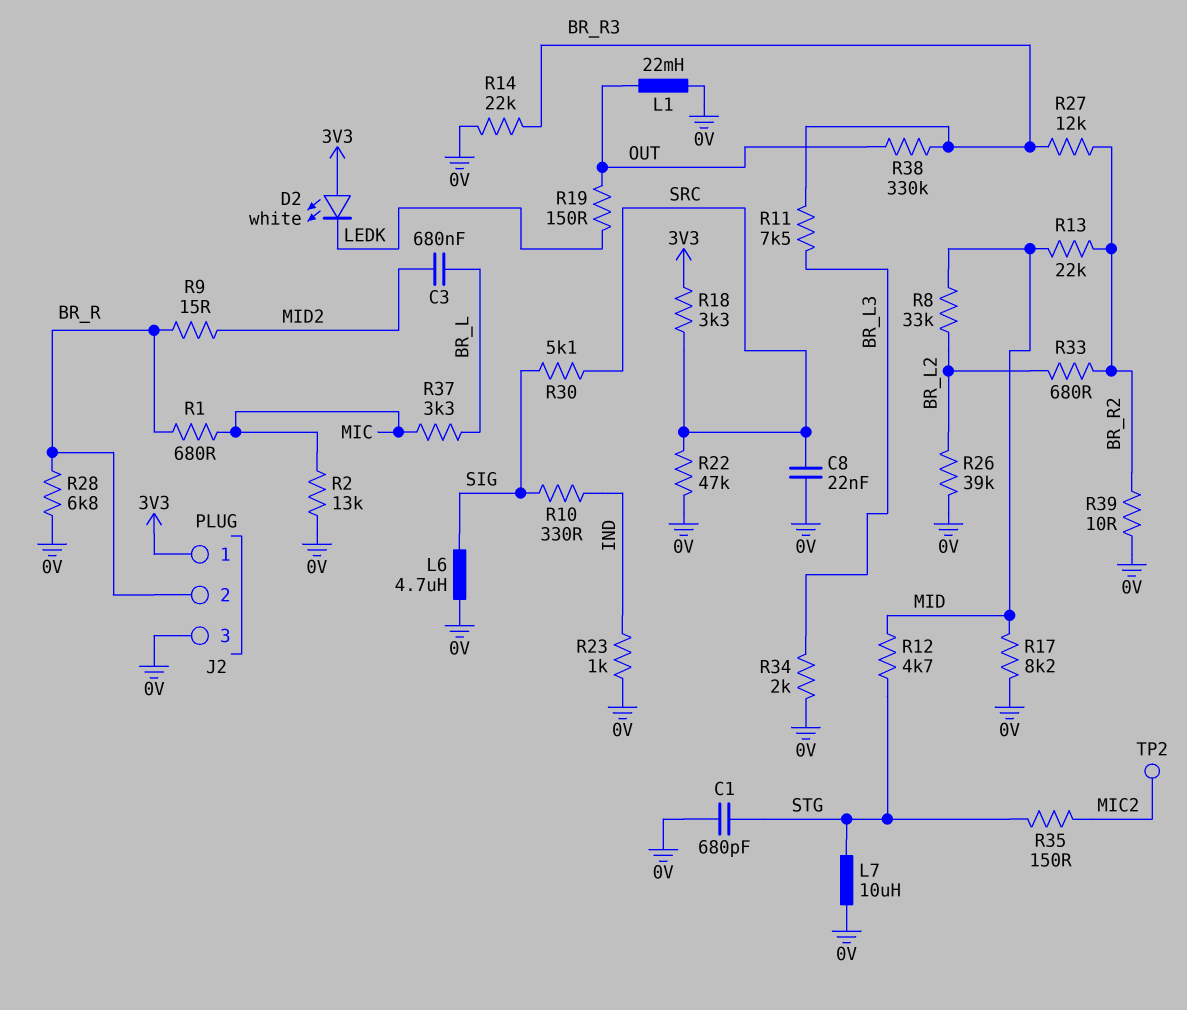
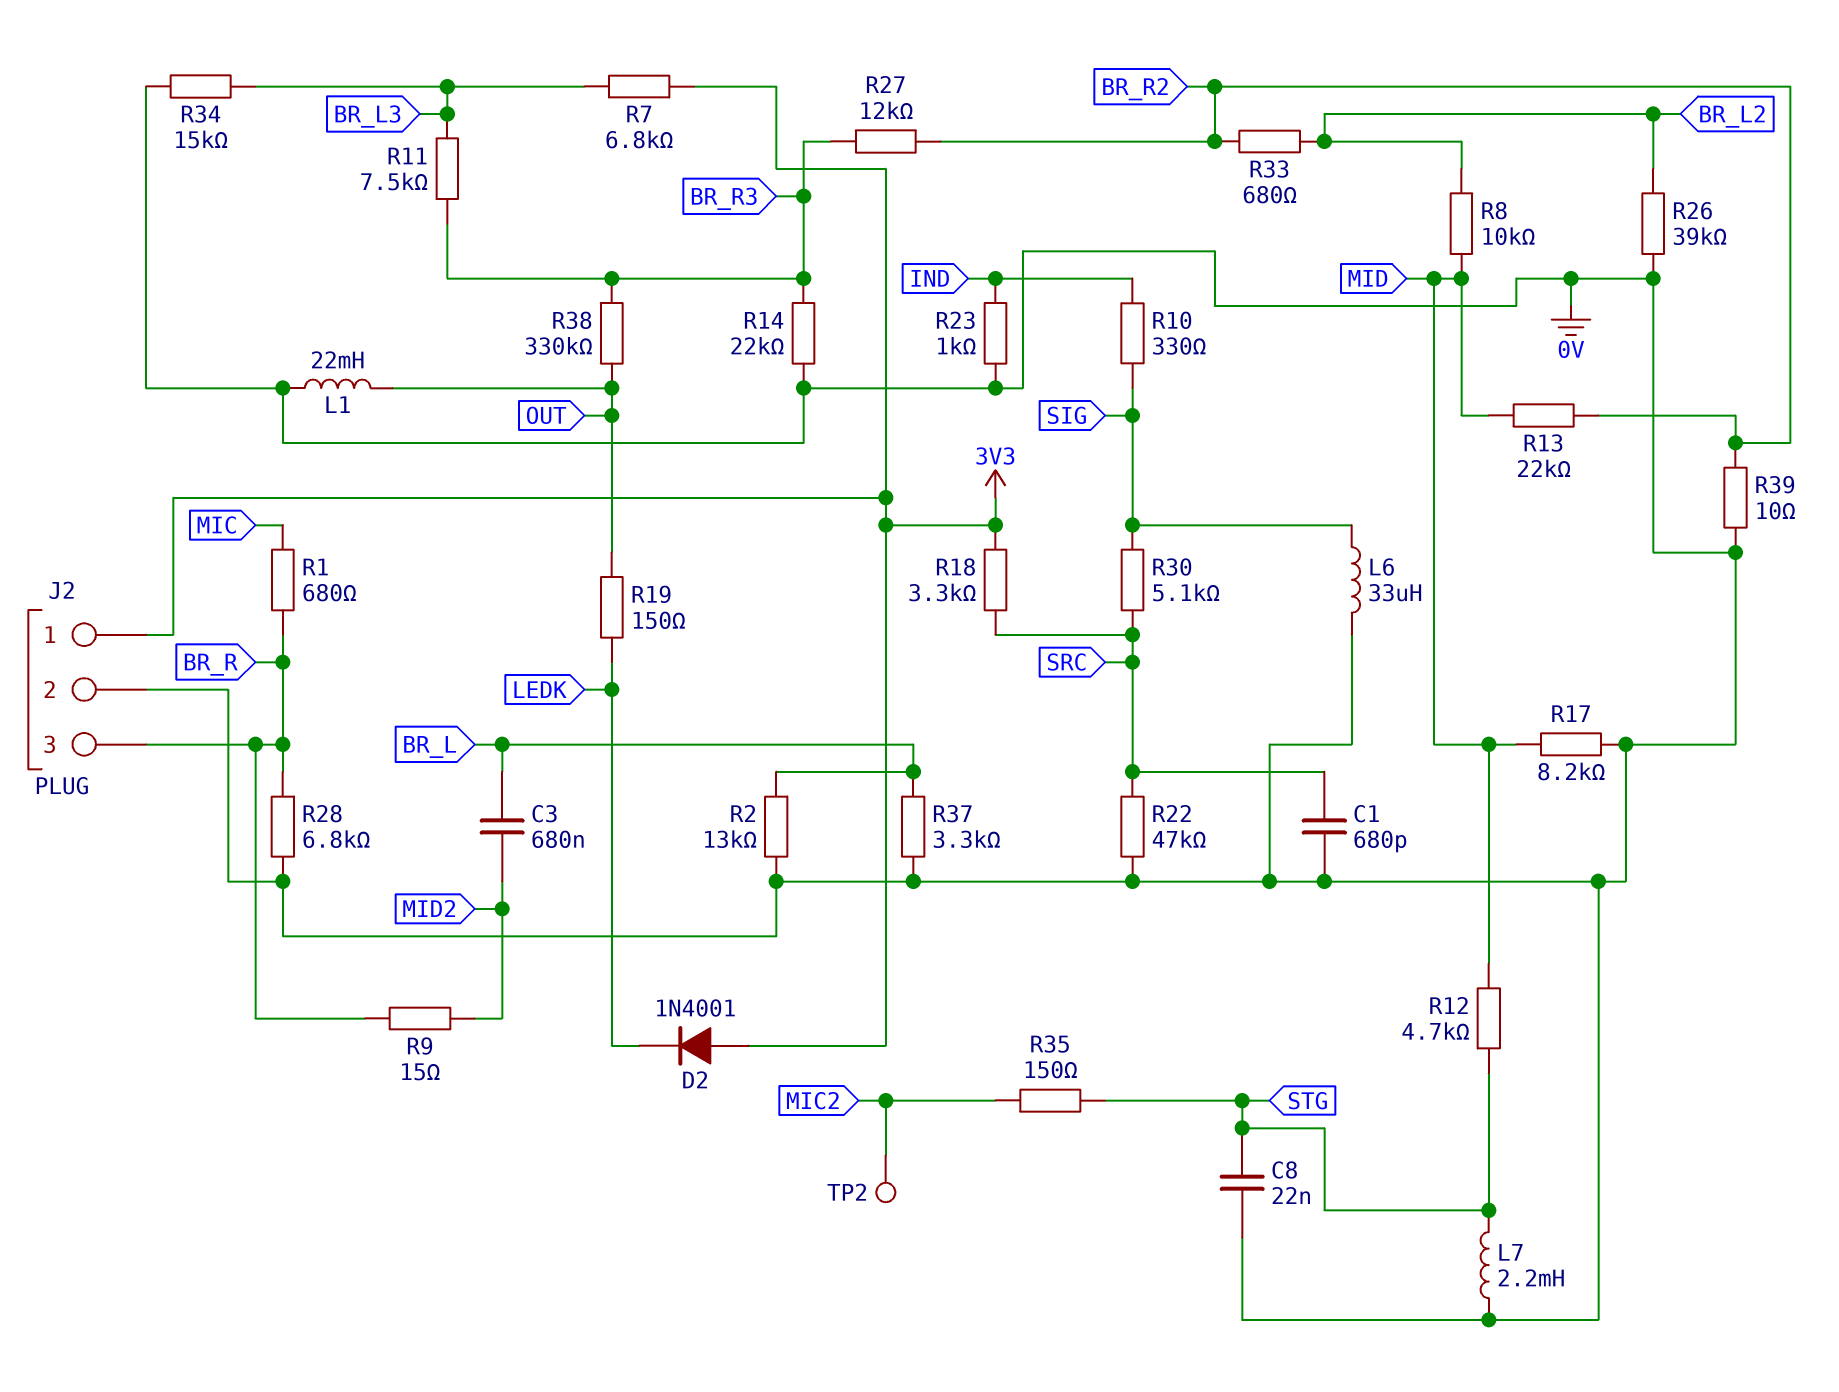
C1: 680pF (0V, STG) -> 680pF (0V, SRC)
C8: 22nF (0V, SRC) -> 22nF (0V, STG)
D2: LED white (A 3V3, K LEDK) -> diode 1N4001 (A 3V3, K LEDK)
J2 pin 2: BR_R -> 0V
J2 pin 3: 0V -> BR_R
L6: 4.7uH (0V, SIG) -> 33uH (0V, SIG)
L7: 10uH (0V, STG) -> 2.2mH (0V, STG)
R2: 13k (0V, MIC) -> 13k (0V, BR_L)
R7: none -> 6.8k (3V3, BR_L3)
R8: 33k (BR_L2, MID) -> 10k (BR_L2, MID)
R34: 2k (0V, BR_L3) -> 15k (0V, BR_L3)
R37: 3.3k (BR_L, MIC) -> 3.3k (0V, BR_L)

